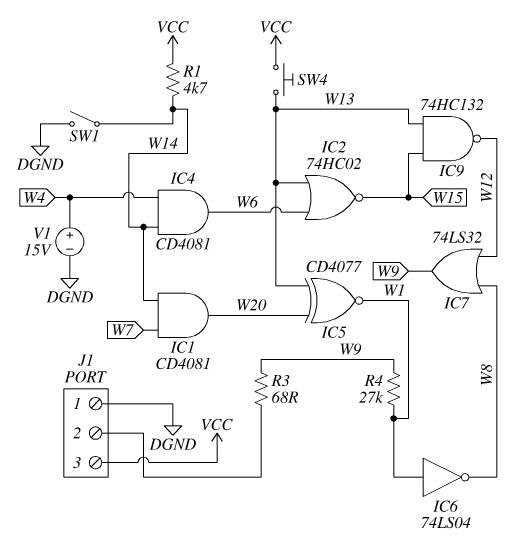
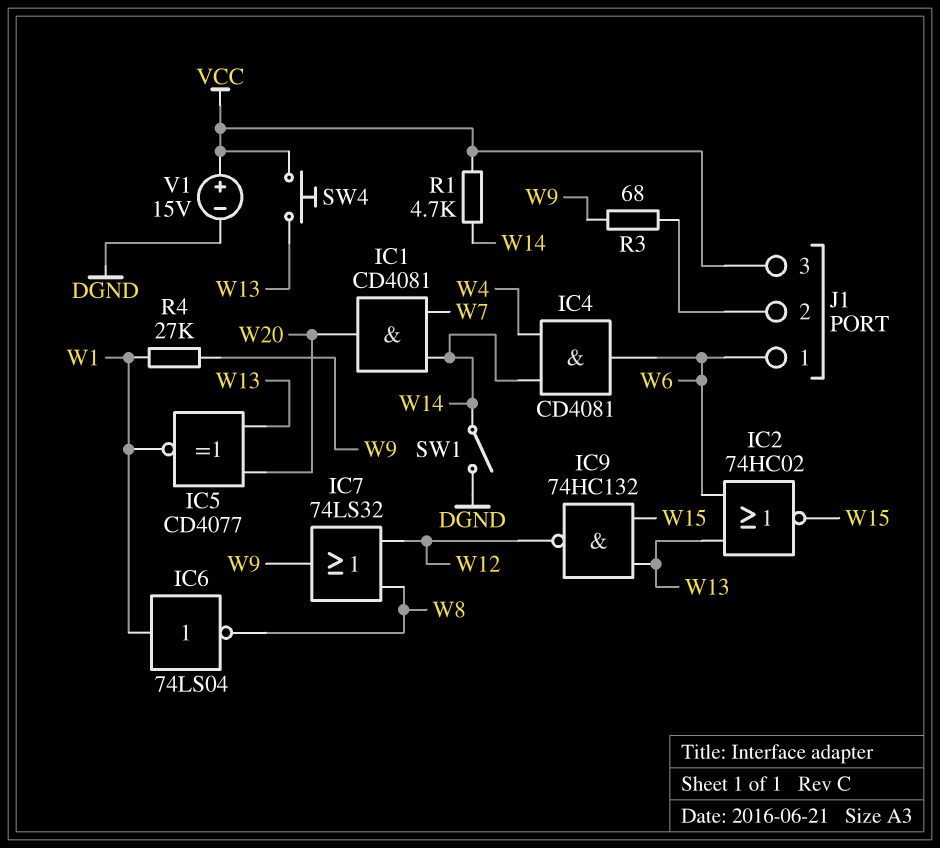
J1 pin 1: DGND -> W6
V1: 15V (plus W4, minus DGND) -> 15V (plus VCC, minus DGND)

